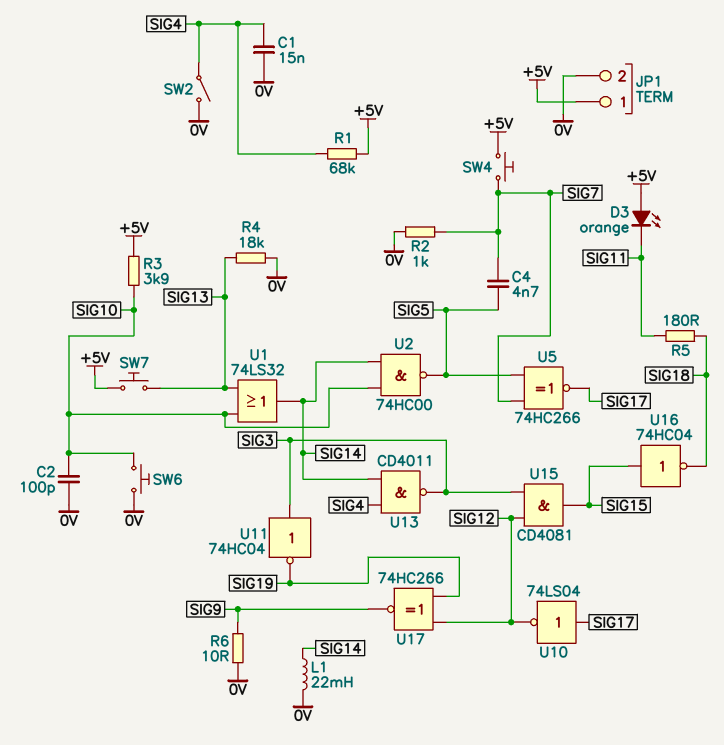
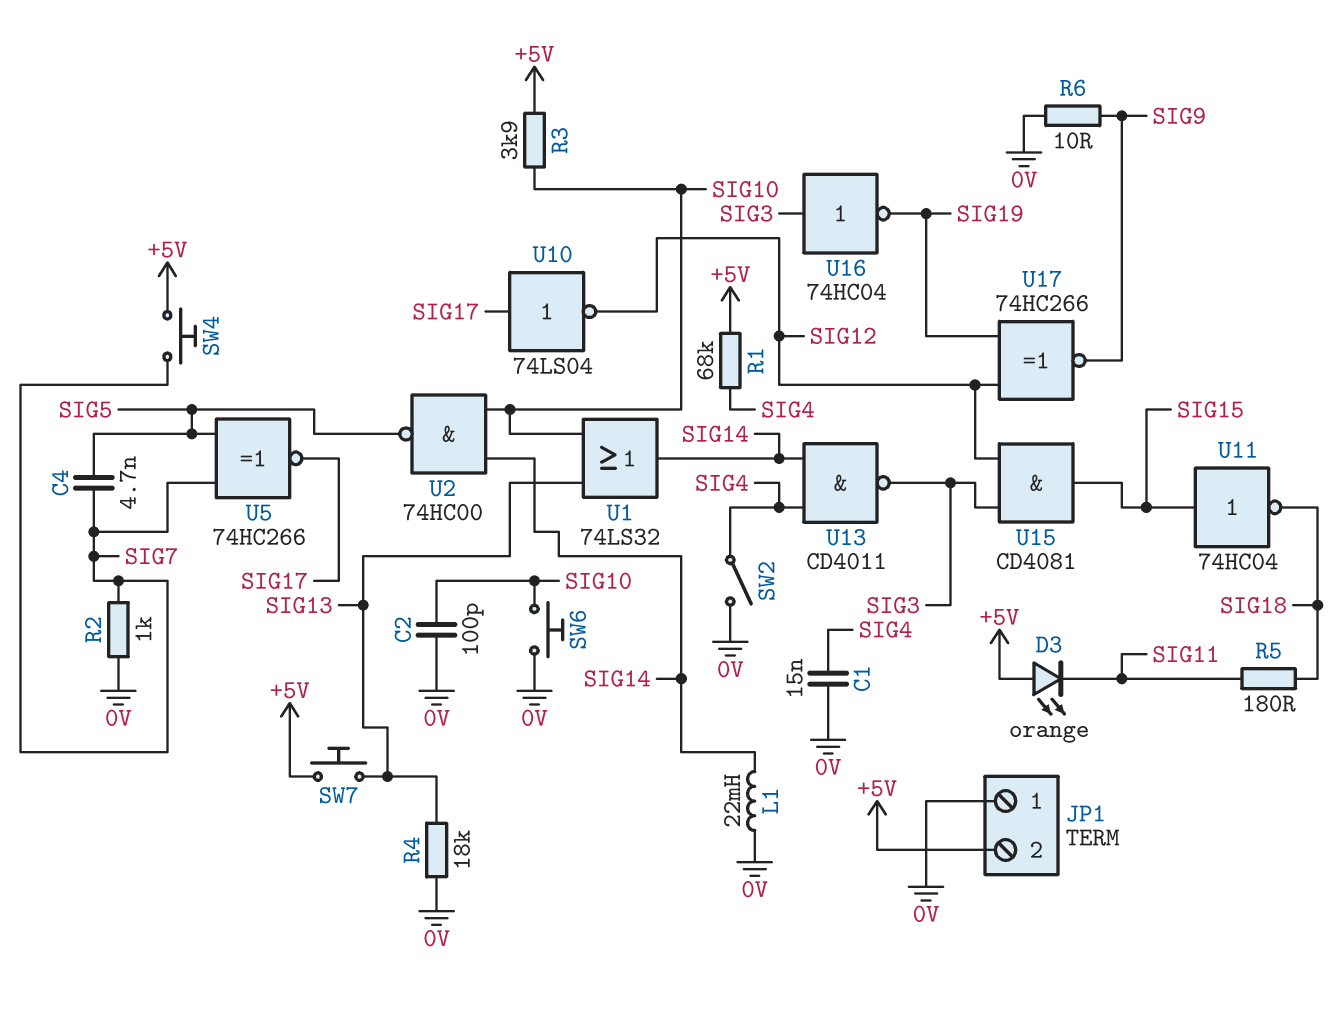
JP1 pin 1: +5V -> 0V
JP1 pin 2: 0V -> +5V
U11: NOT 74HC04 (in SIG3, out SIG19) -> NOT 74HC04 (in SIG15, out SIG18)
U16: NOT 74HC04 (in SIG15, out SIG18) -> NOT 74HC04 (in SIG3, out SIG19)

